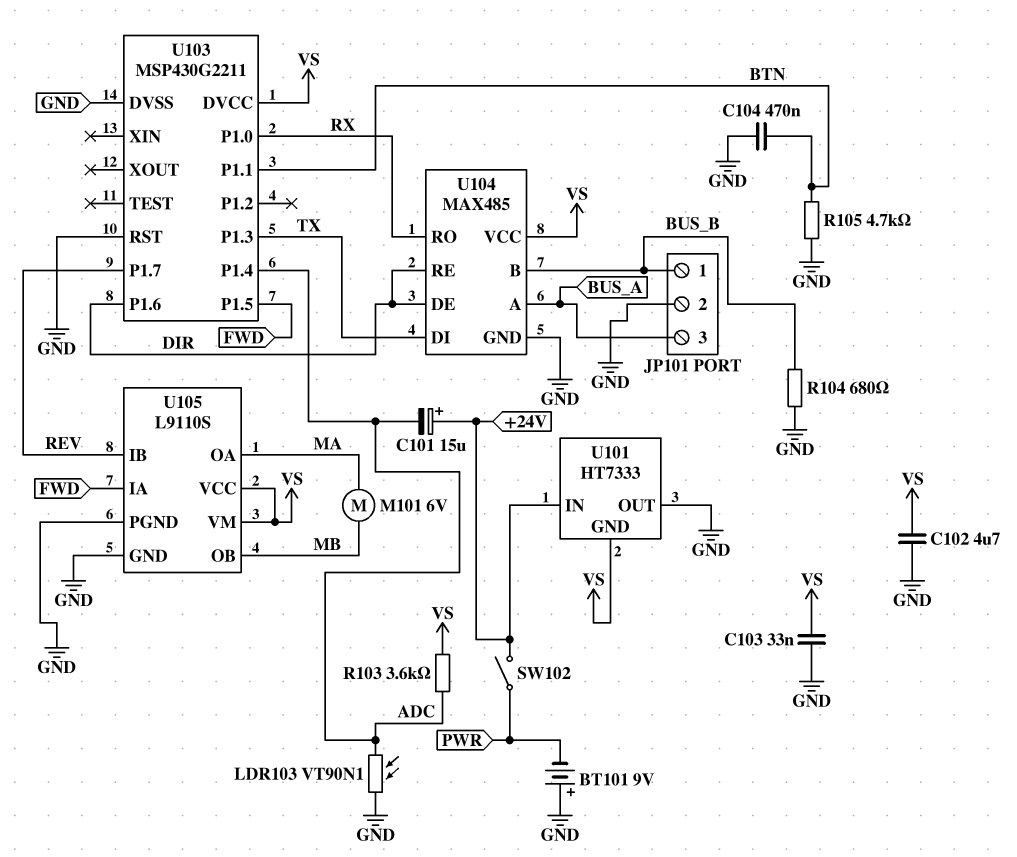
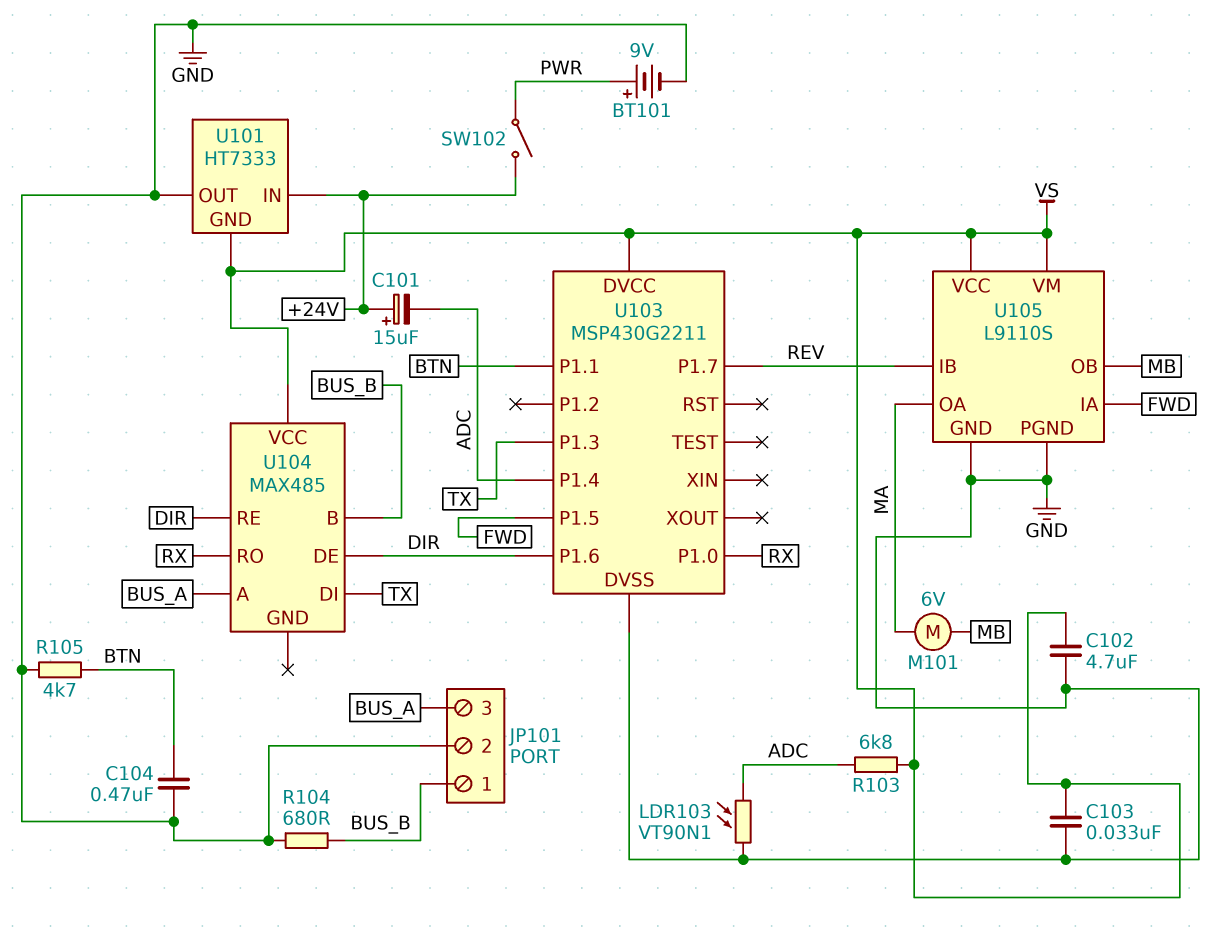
BT101: 9V (plus GND, minus PWR) -> 9V (plus PWR, minus GND)
R103: 3.6k (ADC, VS) -> 6.8k (ADC, VS)
U103 pin RST: GND -> none
U104 pin GND: GND -> none

